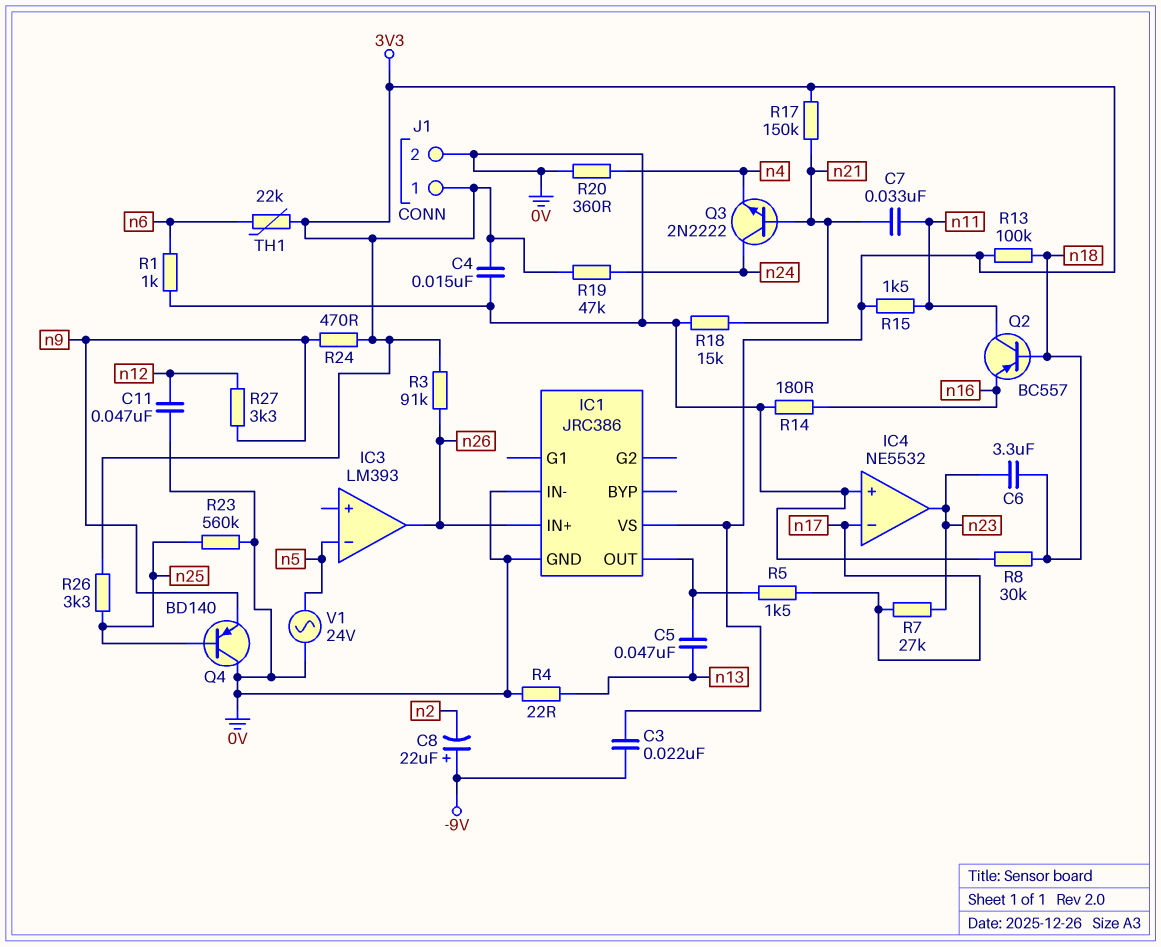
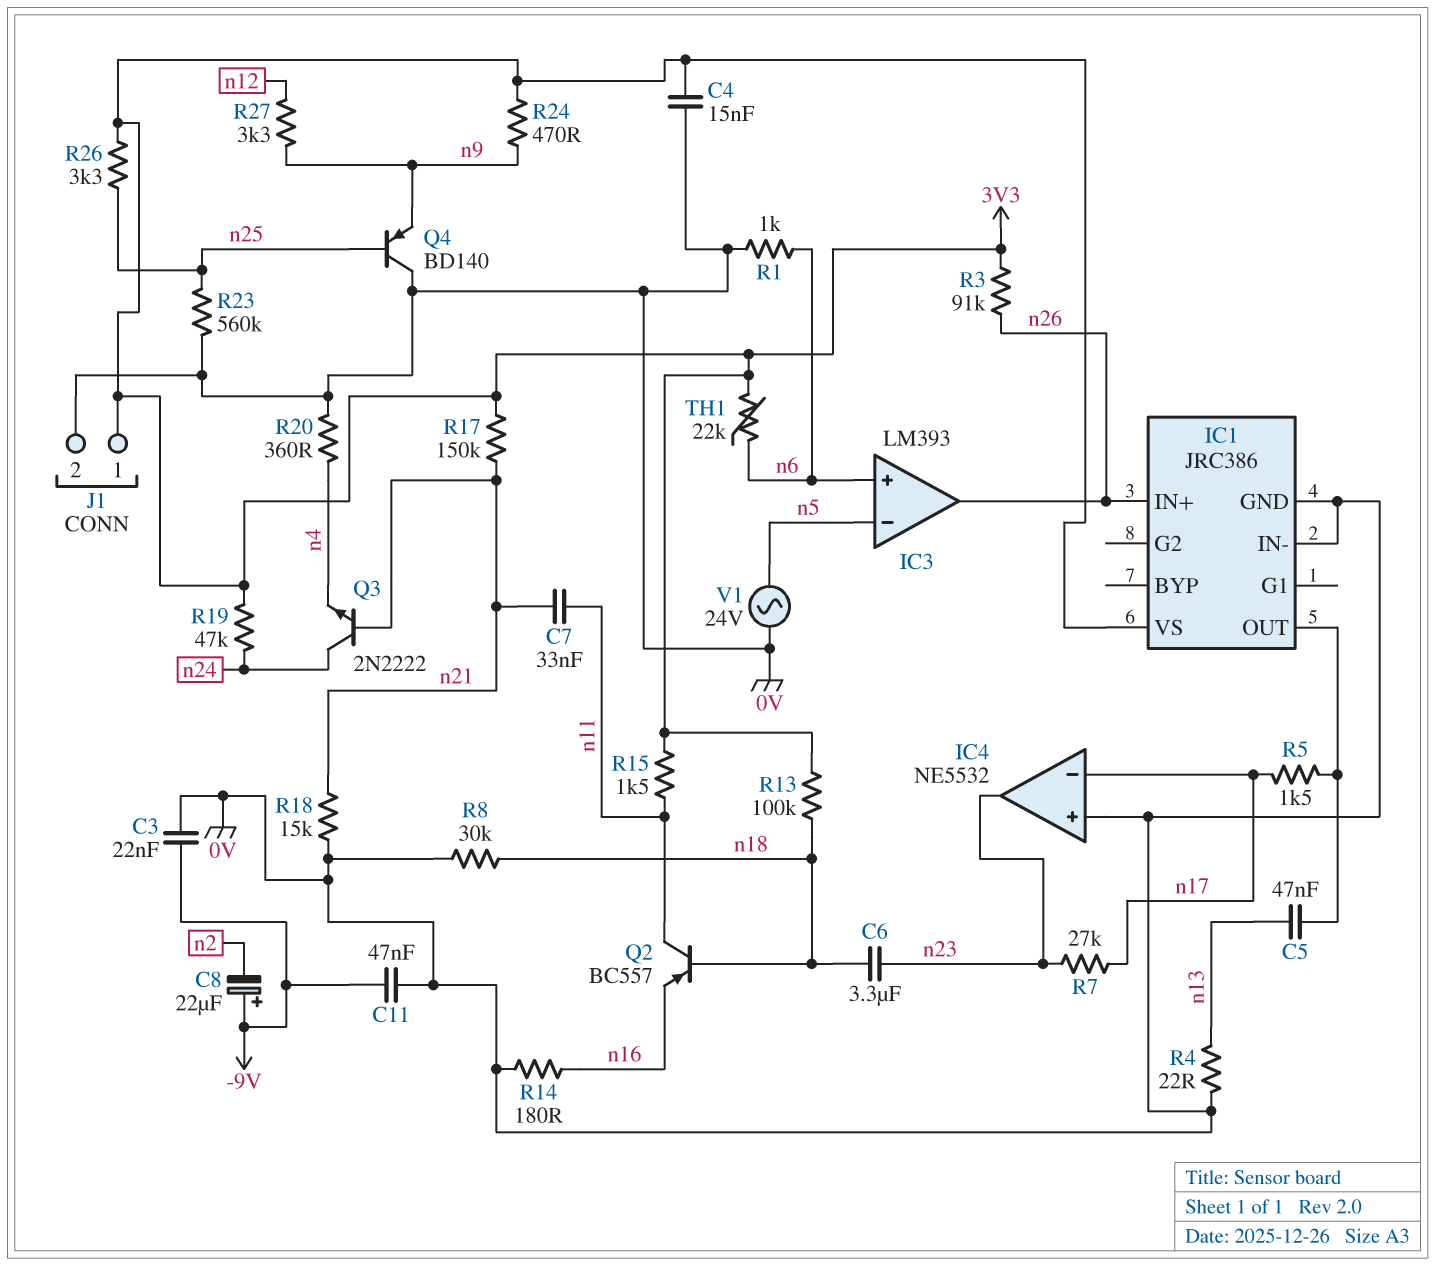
C3: 22nF (-9V, 3V3) -> 22nF (-9V, 0V)
C11: 47nF (0V, n12) -> 47nF (-9V, 0V)
IC3 pin in+: none -> n6

